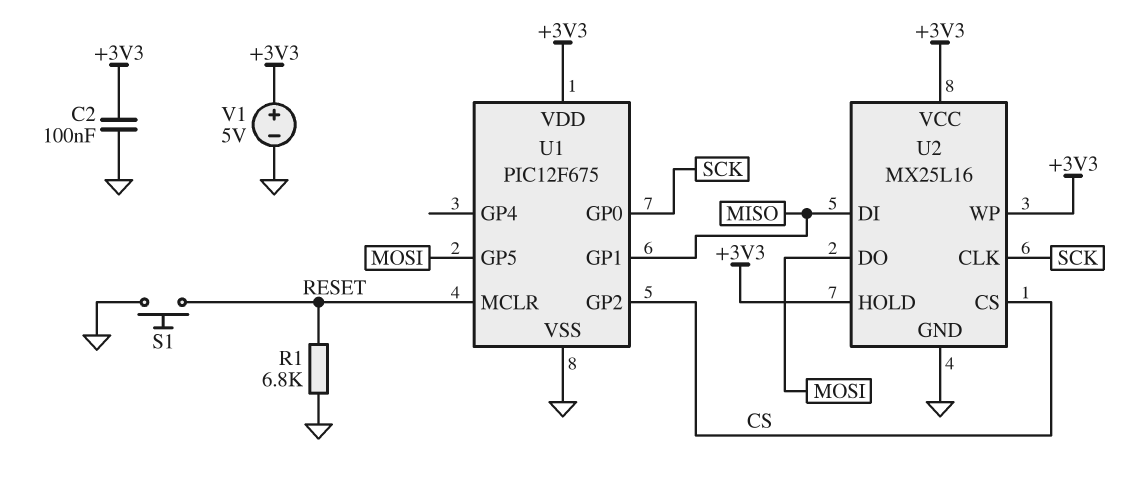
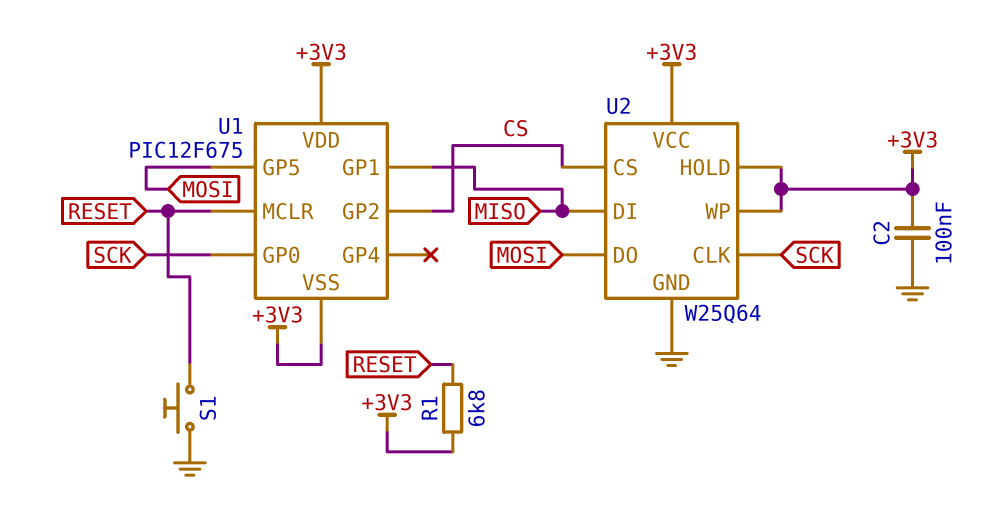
R1: 6.8k (GND, RESET) -> 6.8k (+3V3, RESET)
U1 pin VSS: GND -> +3V3
U2: MX25L16 -> W25Q64
V1: 5V (plus +3V3, minus GND) -> none

